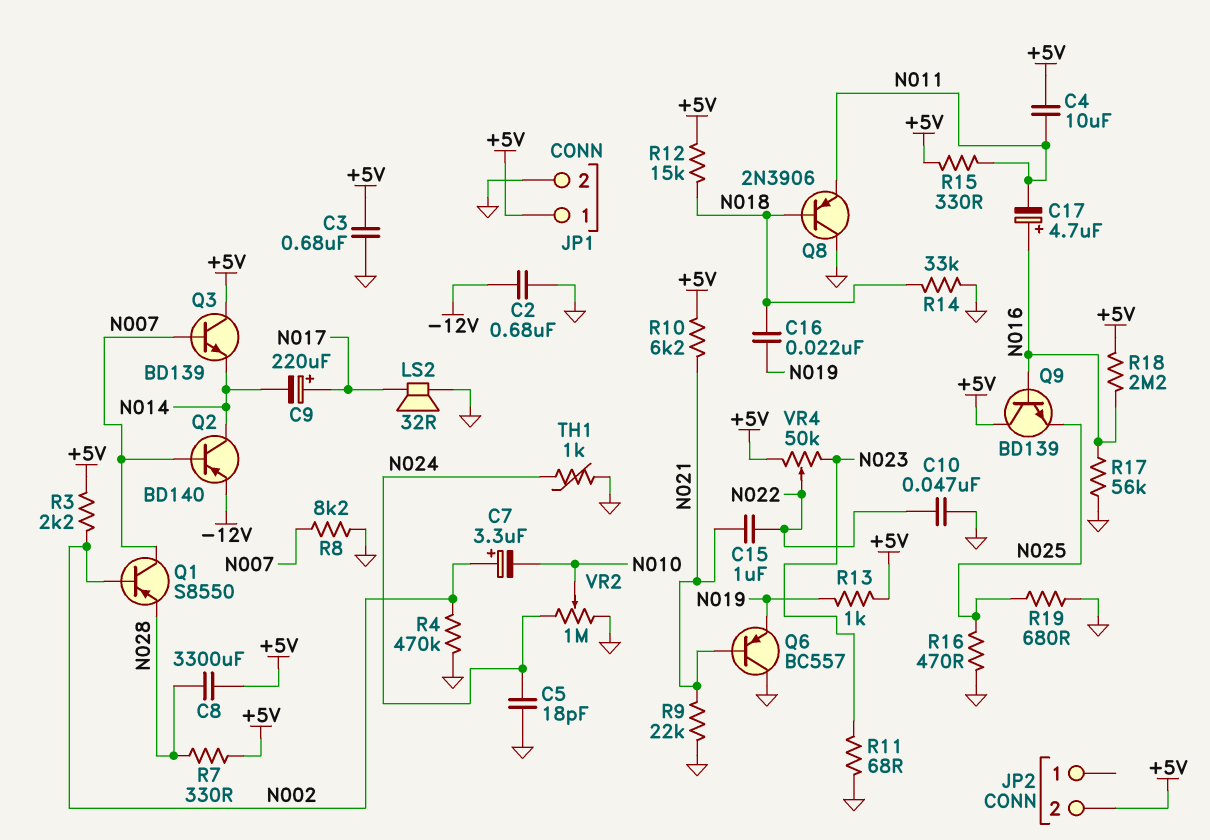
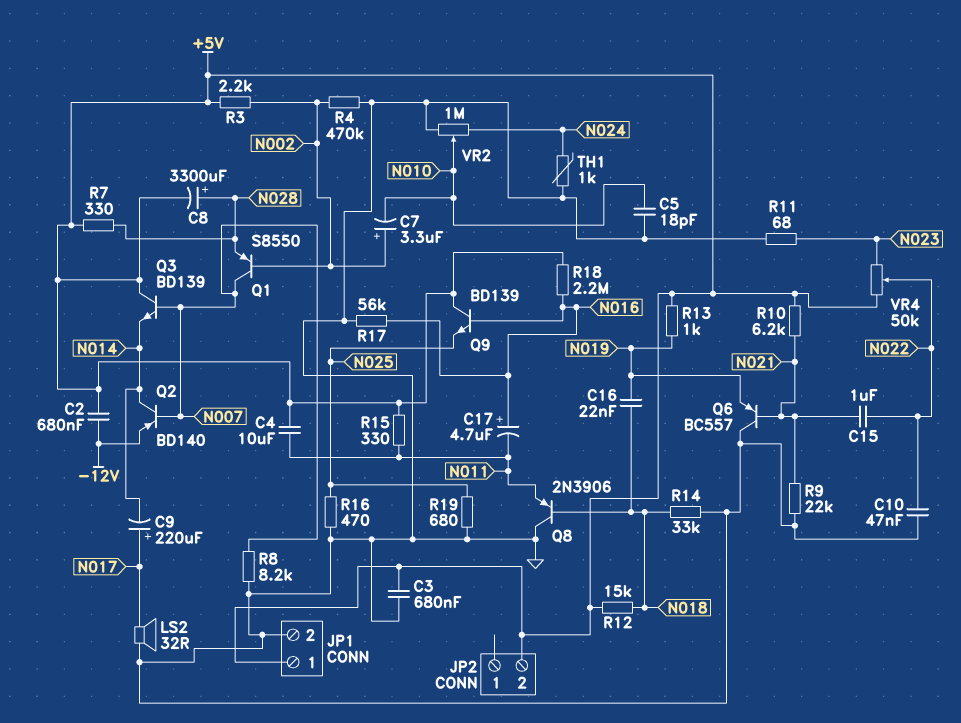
C2: 680nF (-12V, GND) -> 680nF (+5V, -12V)
C5: 18pF (GND, N024) -> 18pF (GND, N010)
C8: 3300uF (+5V, N028) -> 3300uF (plus N028, minus +5V)

